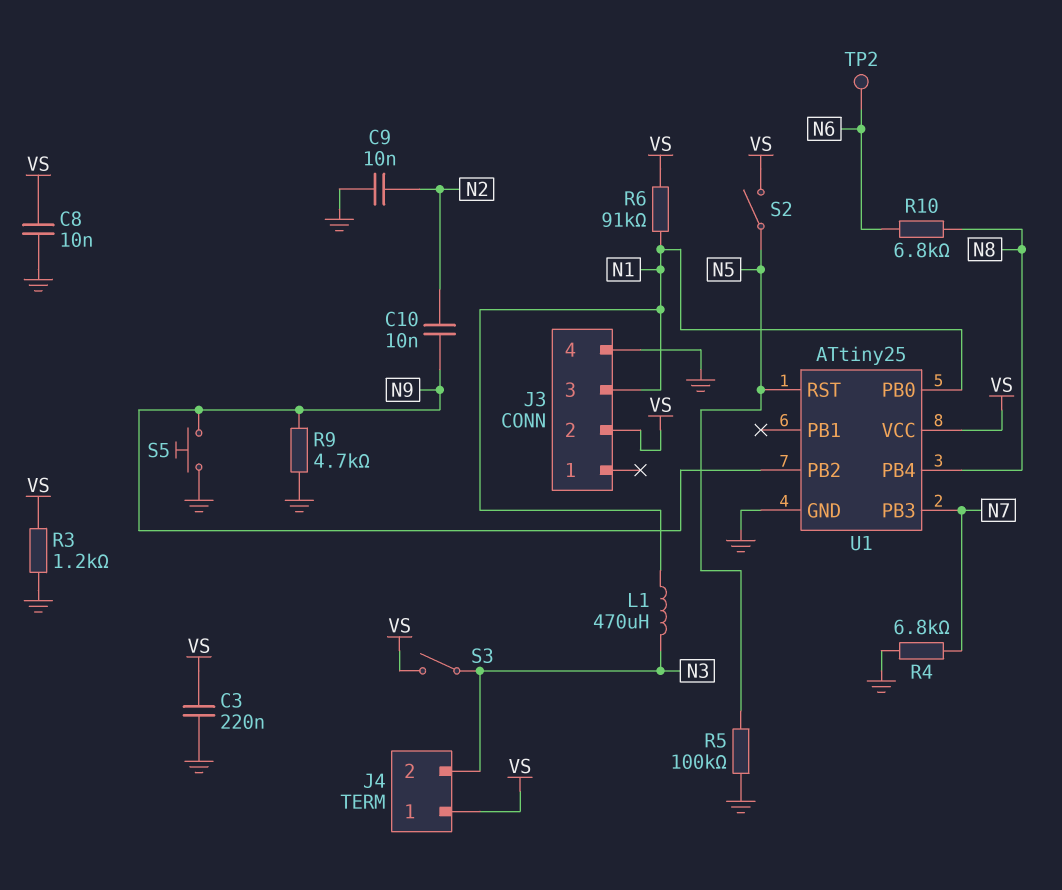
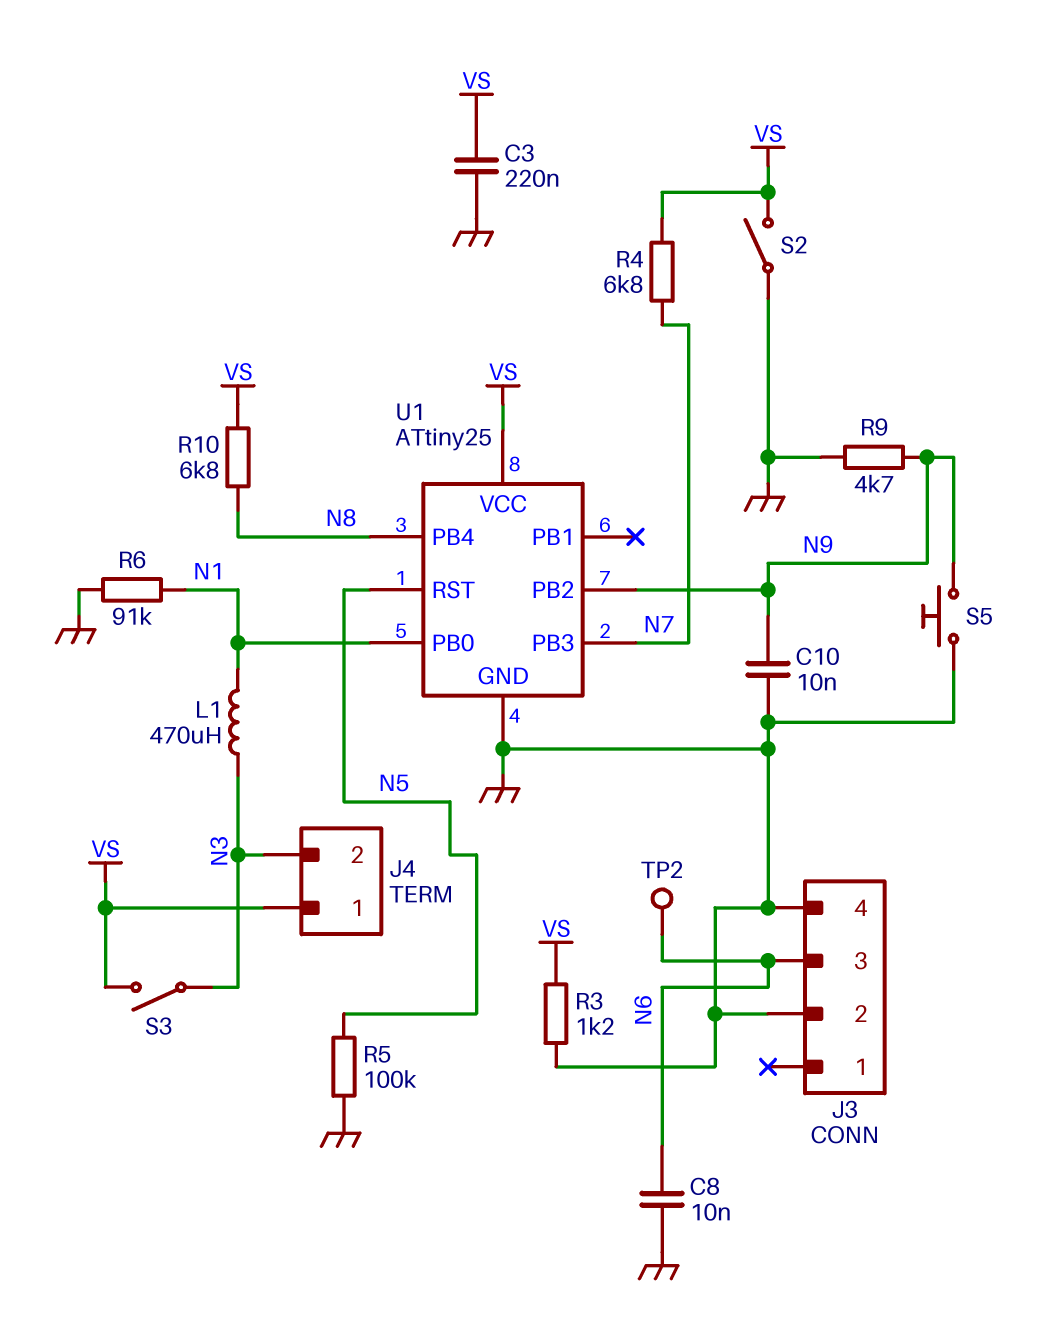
C8: 10nF (GND, VS) -> 10nF (GND, N6)
C9: 10nF (GND, N2) -> none
C10: 10nF (N2, N9) -> 10nF (GND, N9)
J3 pin 2: VS -> GND
J3 pin 3: N1 -> N6
R4: 6.8k (GND, N7) -> 6.8k (N7, VS)
R6: 91k (N1, VS) -> 91k (GND, N1)
R10: 6.8k (N6, N8) -> 6.8k (N8, VS)
S2: switch (N5, VS) -> switch (GND, VS)

